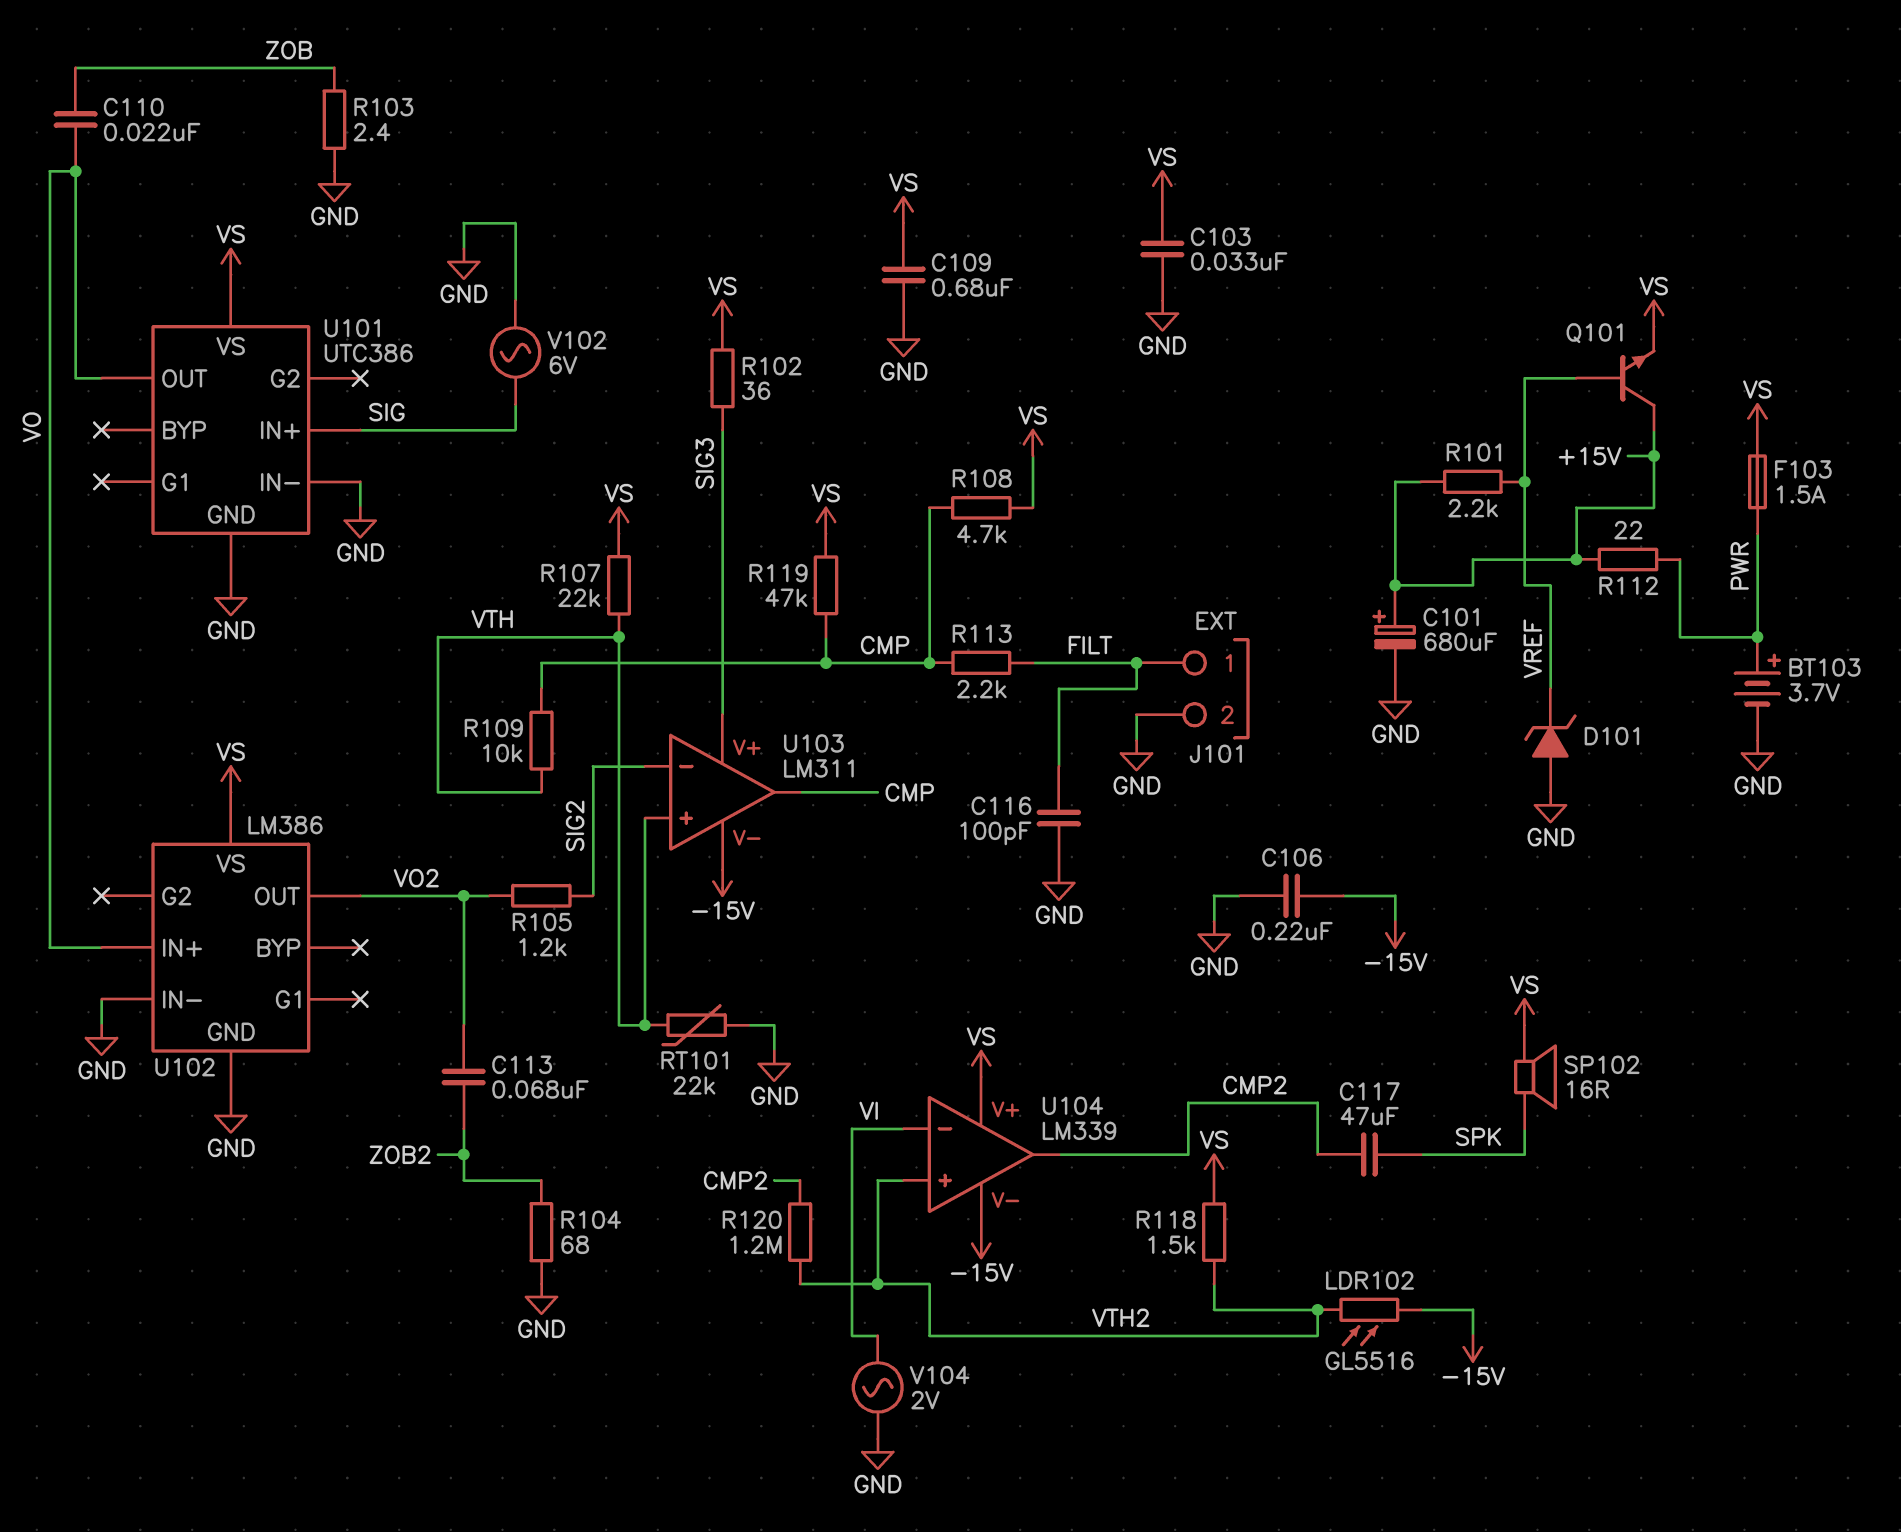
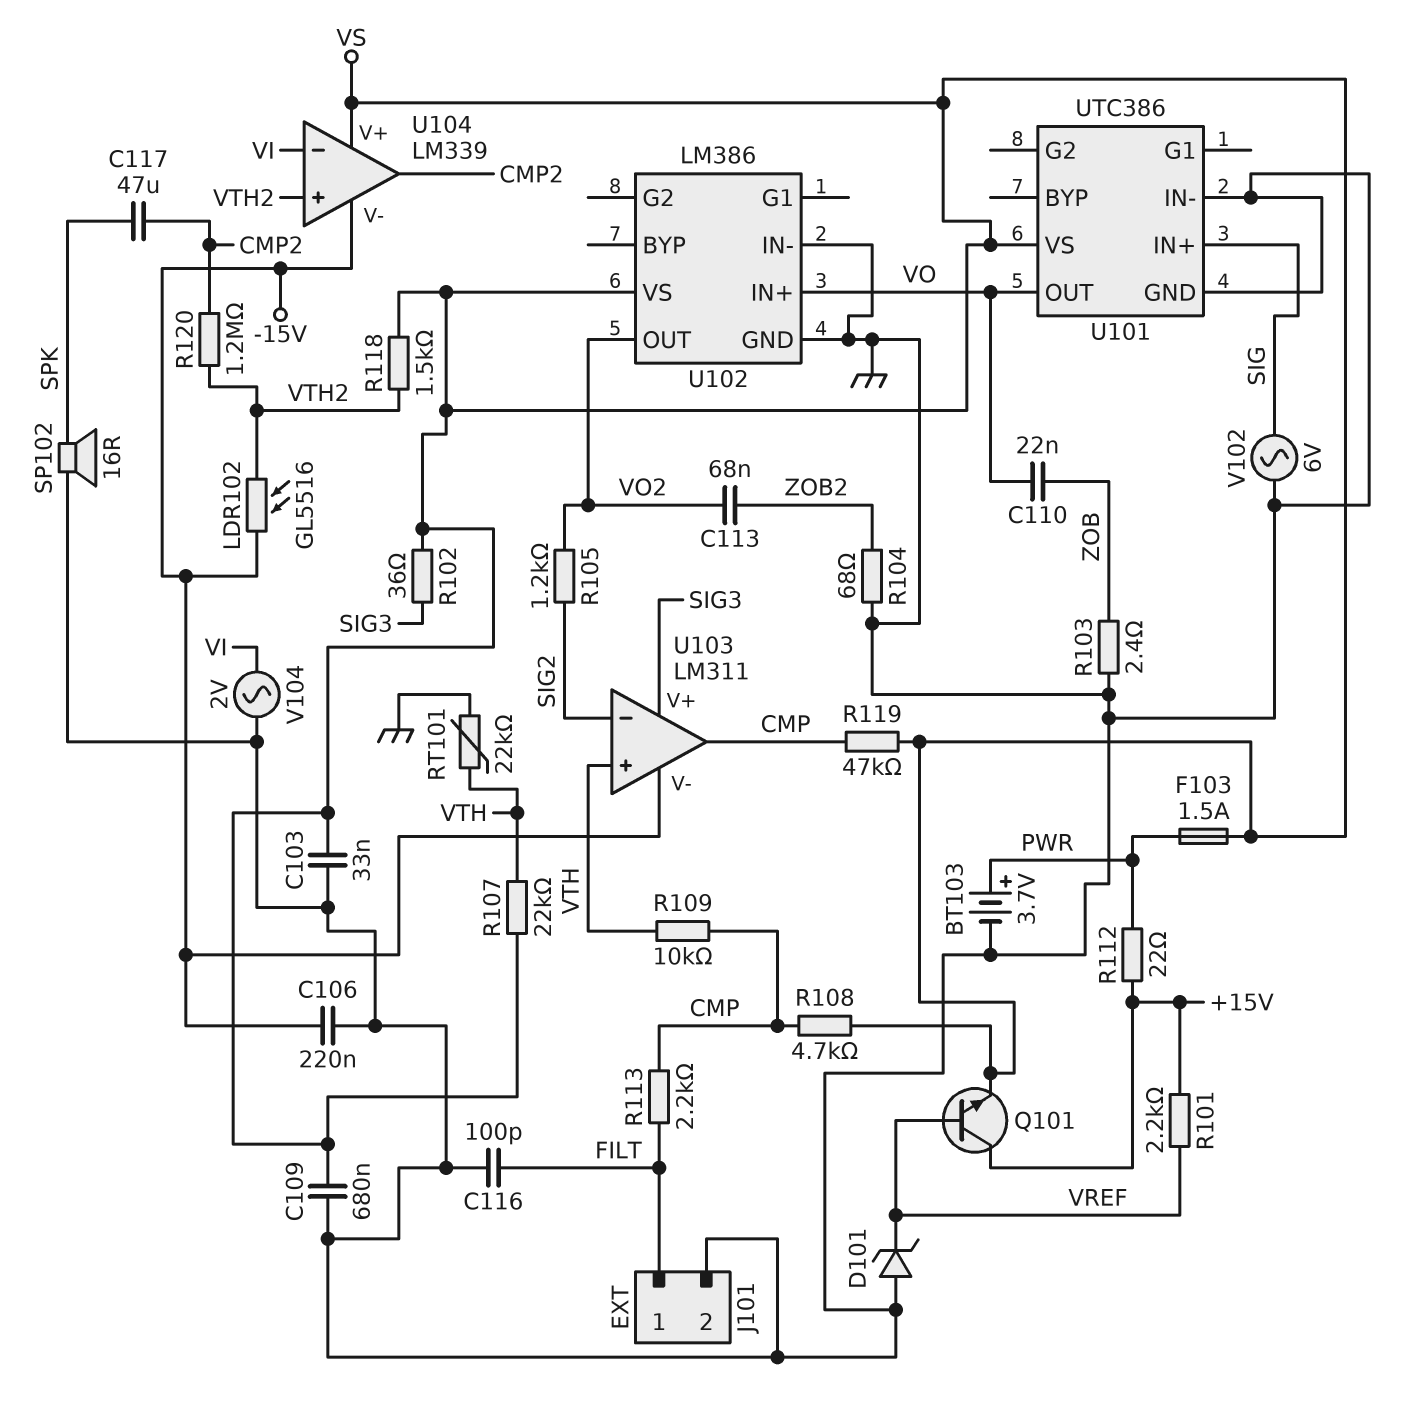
C101: 680uF (plus +15V, minus GND) -> none
SP102: speaker 16R (SPK, VS) -> speaker 16R (GND, SPK)

